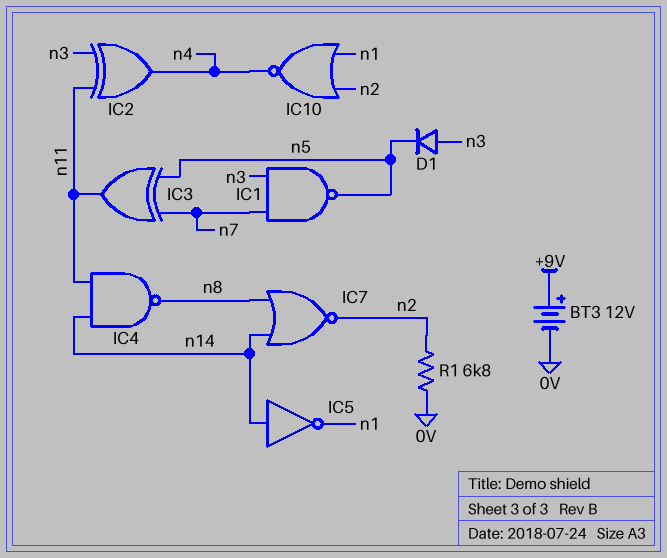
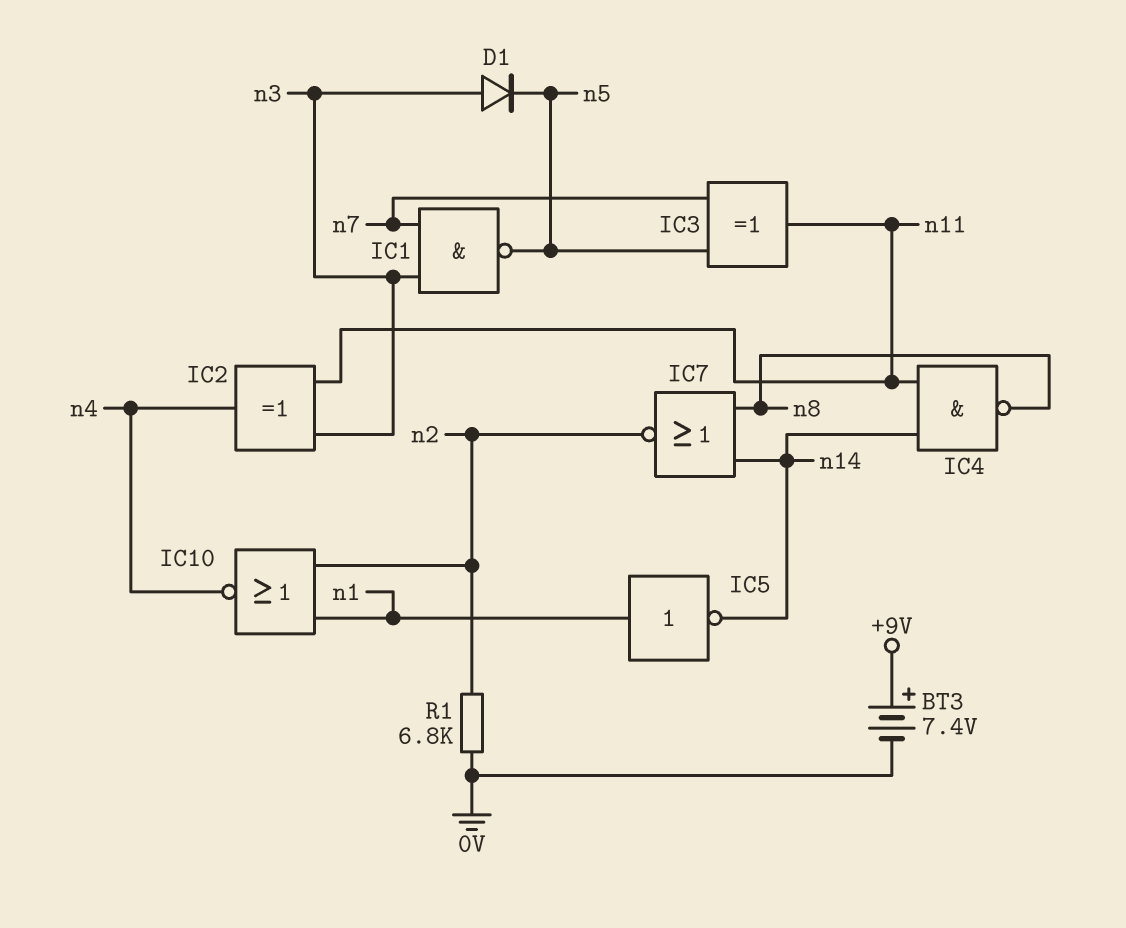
BT3: 12V (plus +9V, minus 0V) -> 7.4V (plus +9V, minus 0V)
IC5: NOT (in n14, out n1) -> NOT (in n1, out n14)

